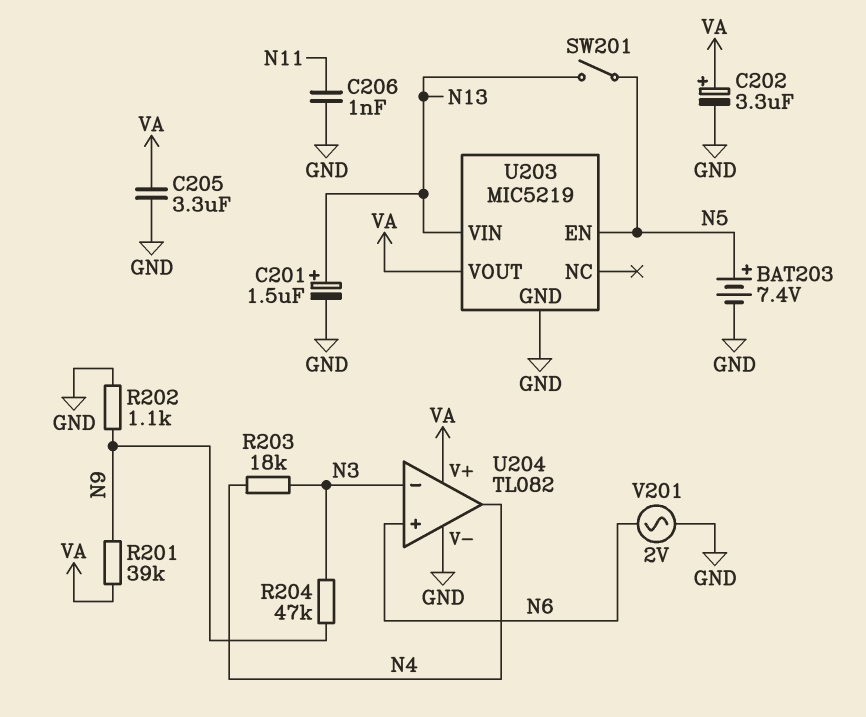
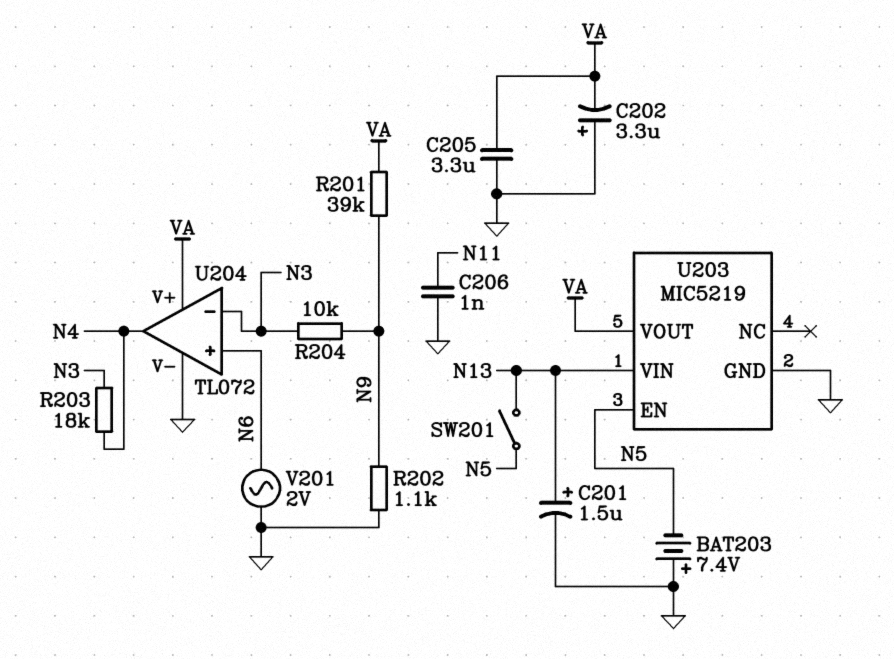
BAT203: 7.4V (plus N5, minus GND) -> 7.4V (plus GND, minus N5)
C202: 3.3uF (plus VA, minus GND) -> 3.3uF (plus GND, minus VA)
R204: 47k (N3, N9) -> 10k (N3, N9)
U204: TL082 -> TL072

